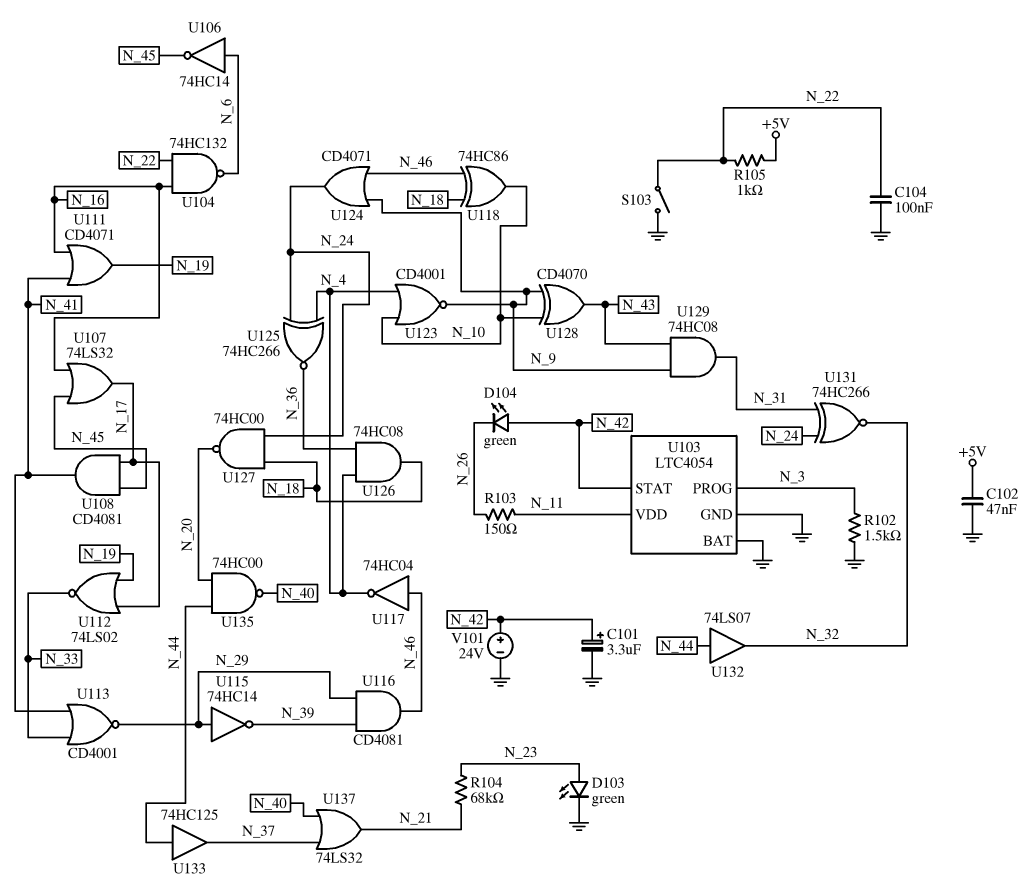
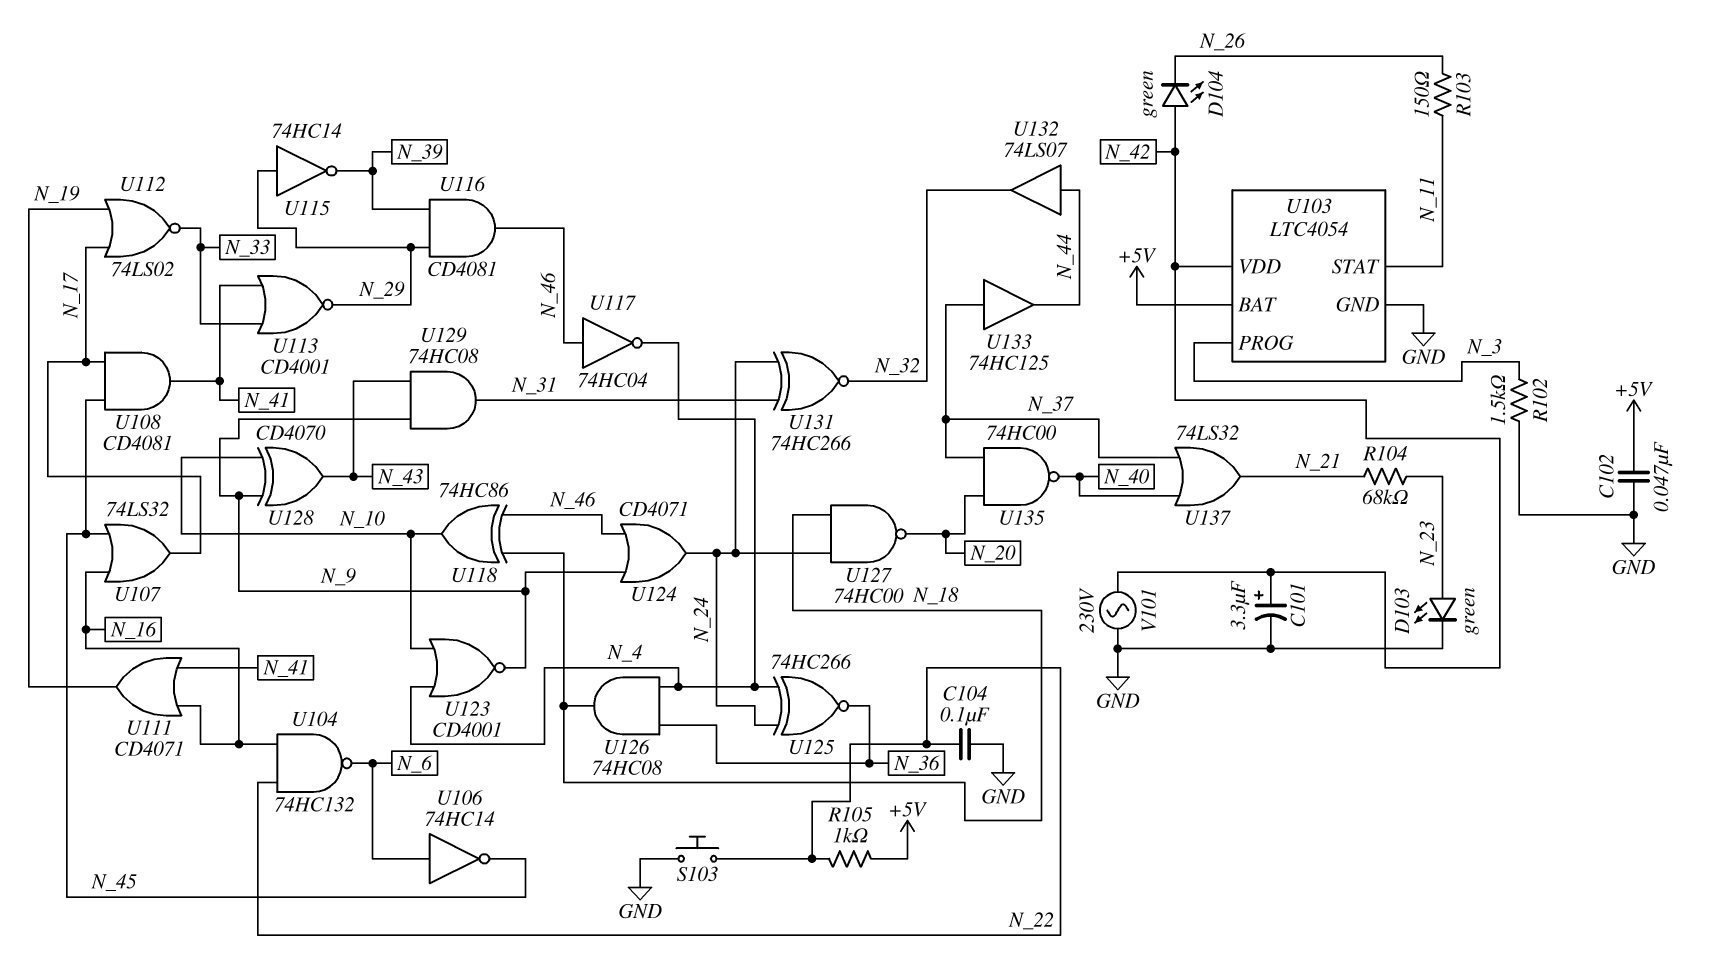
S103: switch (GND, N_22) -> button (GND, N_22)
U103 pin BAT: GND -> +5V
U103 pin STAT: N_42 -> N_11
U103 pin VDD: N_11 -> N_42
U133: buffer 74HC125 (in N_44, out N_37) -> buffer 74HC125 (in N_37, out N_44)
U135: NAND 74HC00 (in N_20, in N_44, out N_40) -> NAND 74HC00 (in N_20, in N_37, out N_40)
V101: 24V (plus N_42, minus GND) -> AC 230V (GND, N_42)

